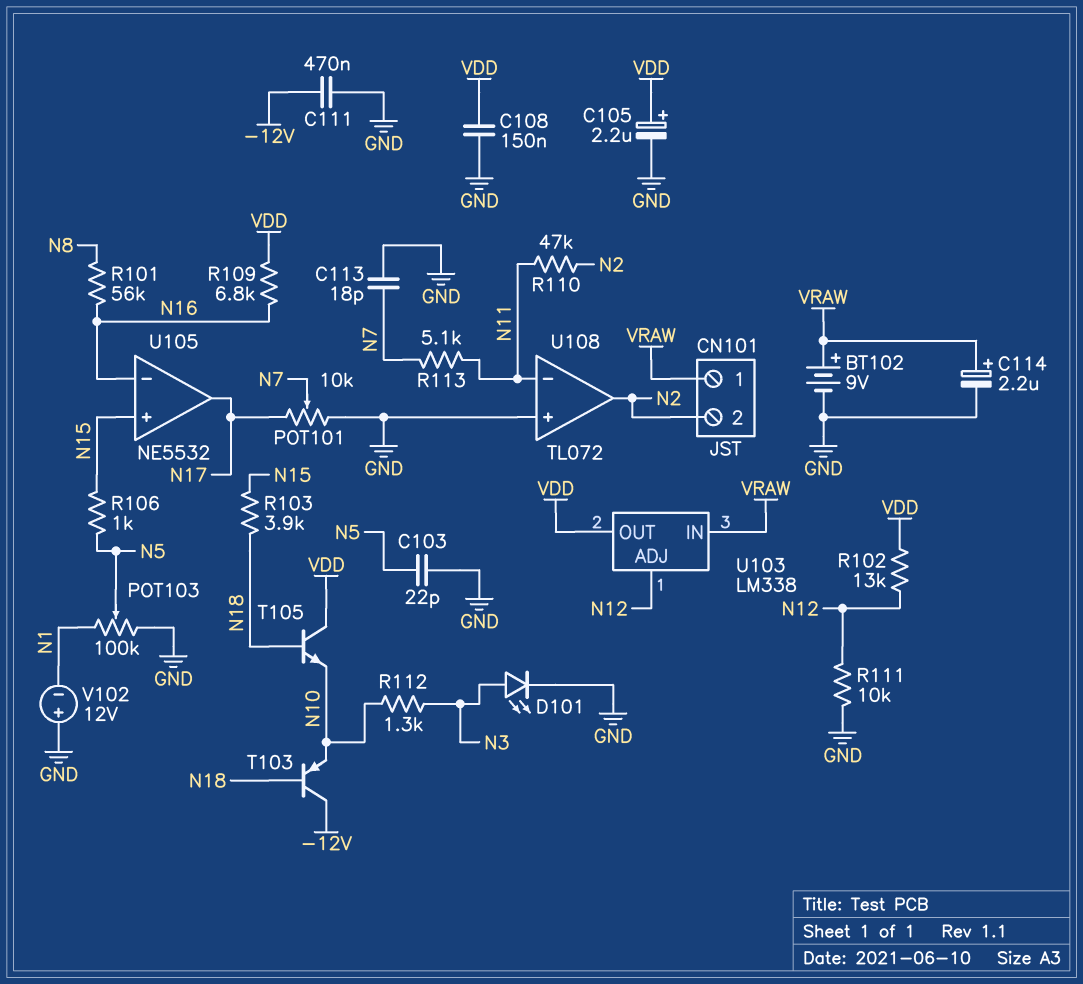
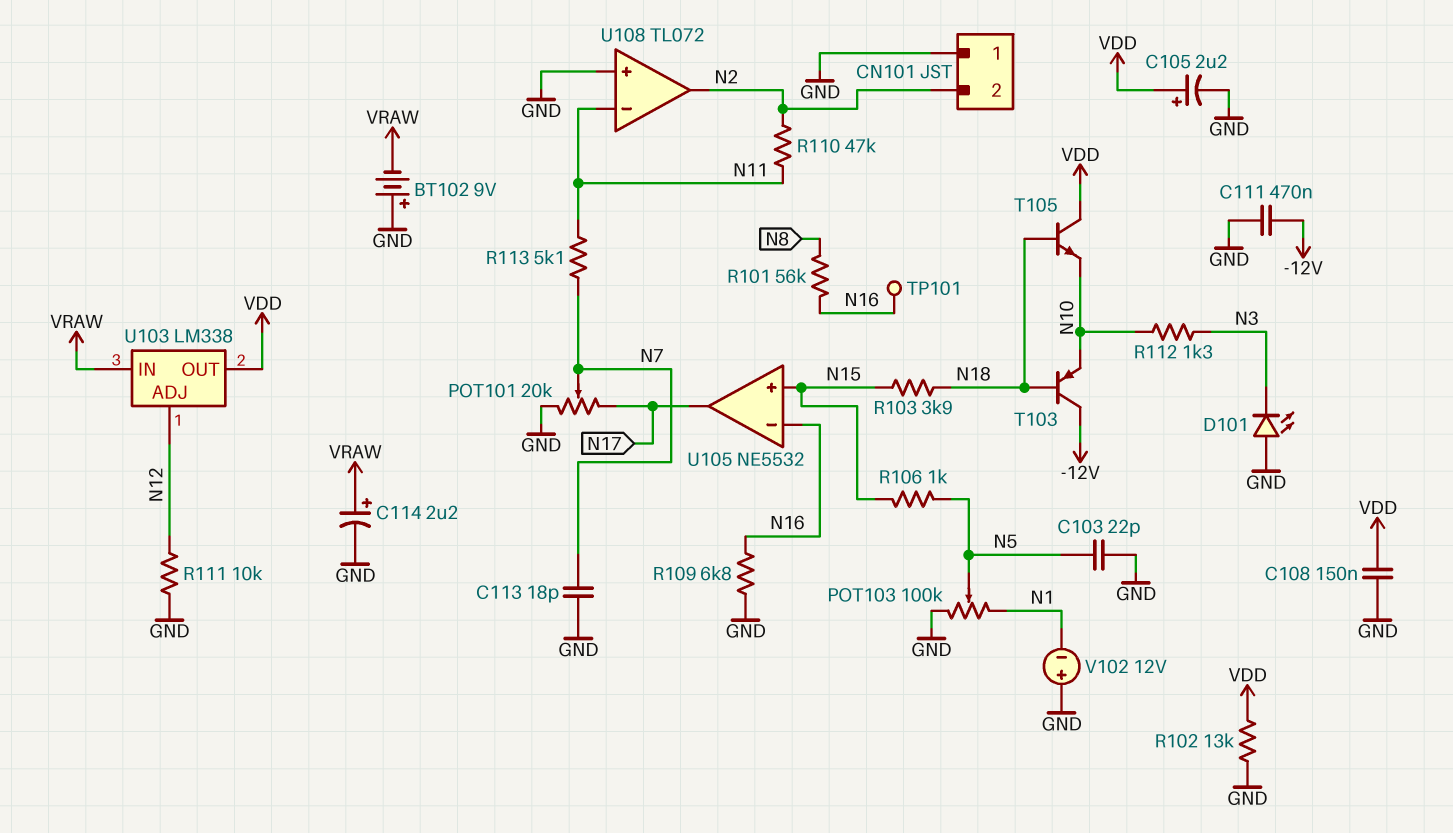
BT102: 9V (plus VRAW, minus GND) -> 9V (plus GND, minus VRAW)
CN101 pin 1: VRAW -> GND
D101: LED (A N3, K GND) -> LED (A GND, K N3)
POT101: 10k (GND, N17, wiper N7) -> 20k (GND, N17, wiper N7)
R102: 13k (N12, VDD) -> 13k (GND, VDD)
R109: 6.8k (N16, VDD) -> 6.8k (GND, N16)
TP101: none -> test point (N16)

